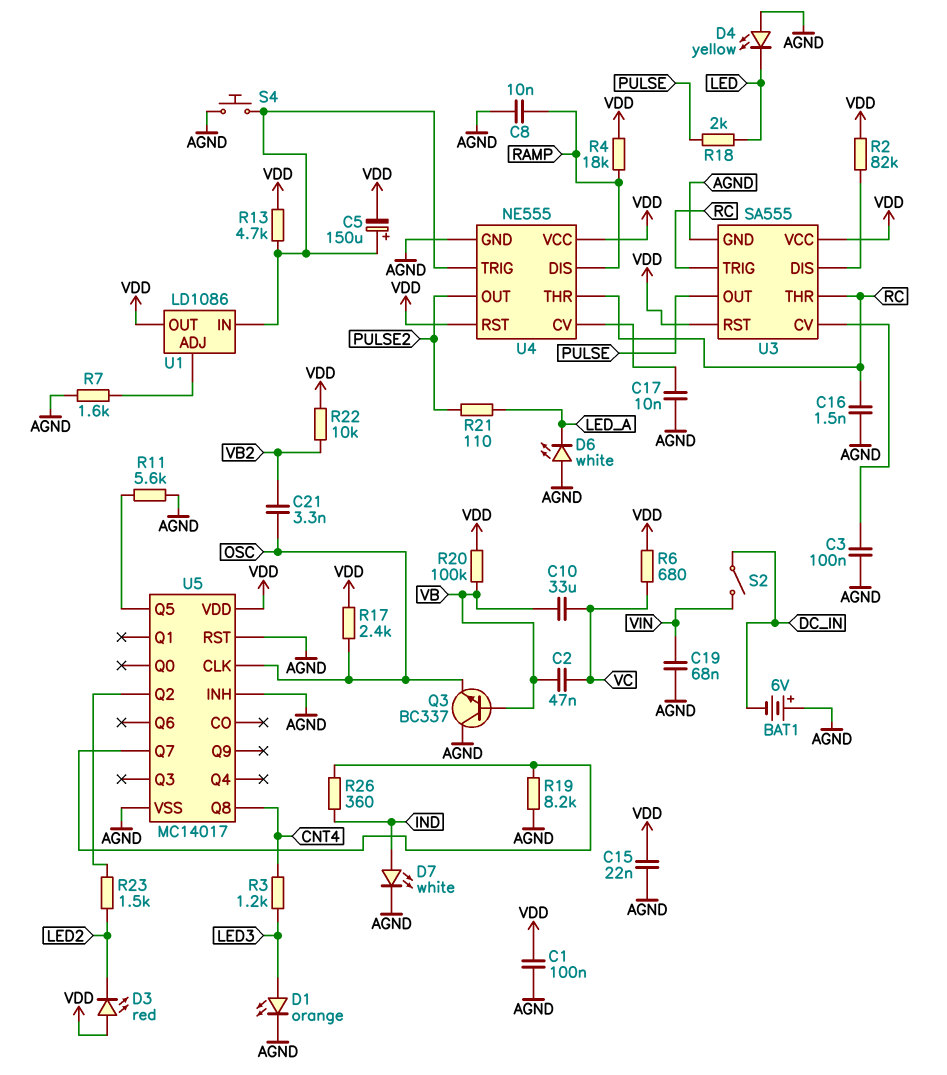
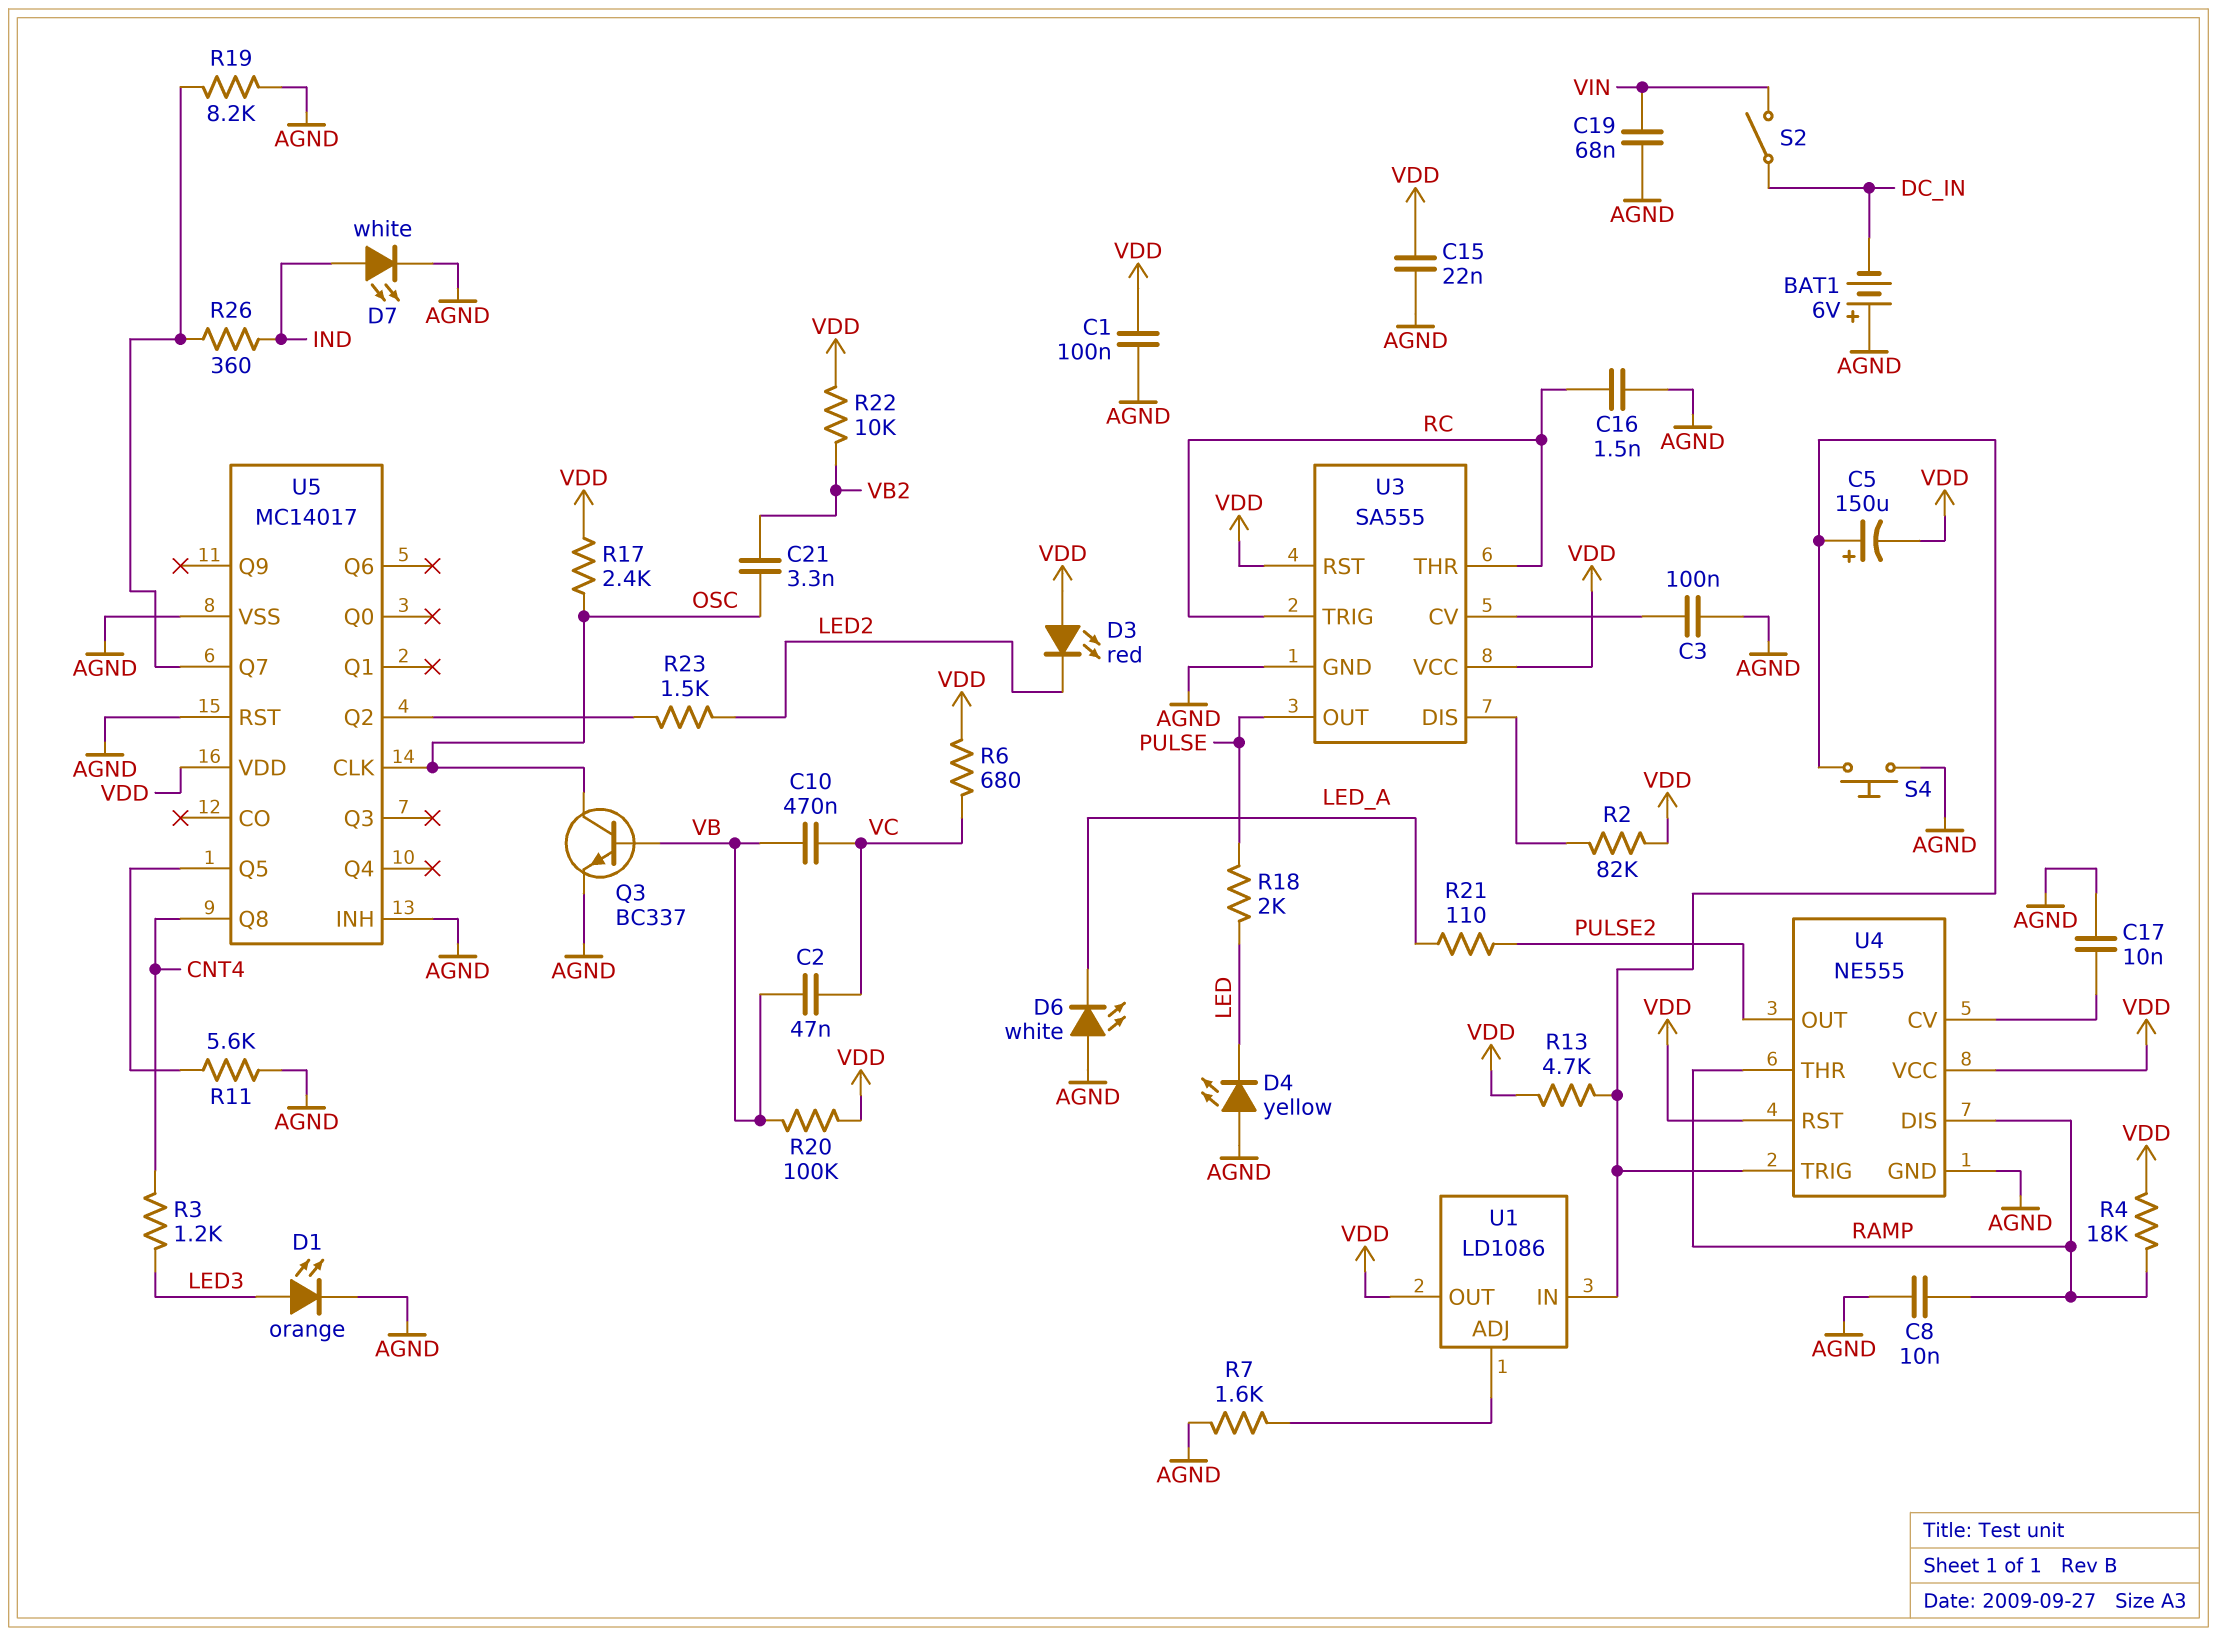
C10: 33uF (VB, VC) -> 470nF (VB, VC)
Q3: NPN BC337 (B VB, C AGND, E OSC) -> NPN BC337 (B VB, C OSC, E AGND)
U4 pin THR: RC -> RAMP

